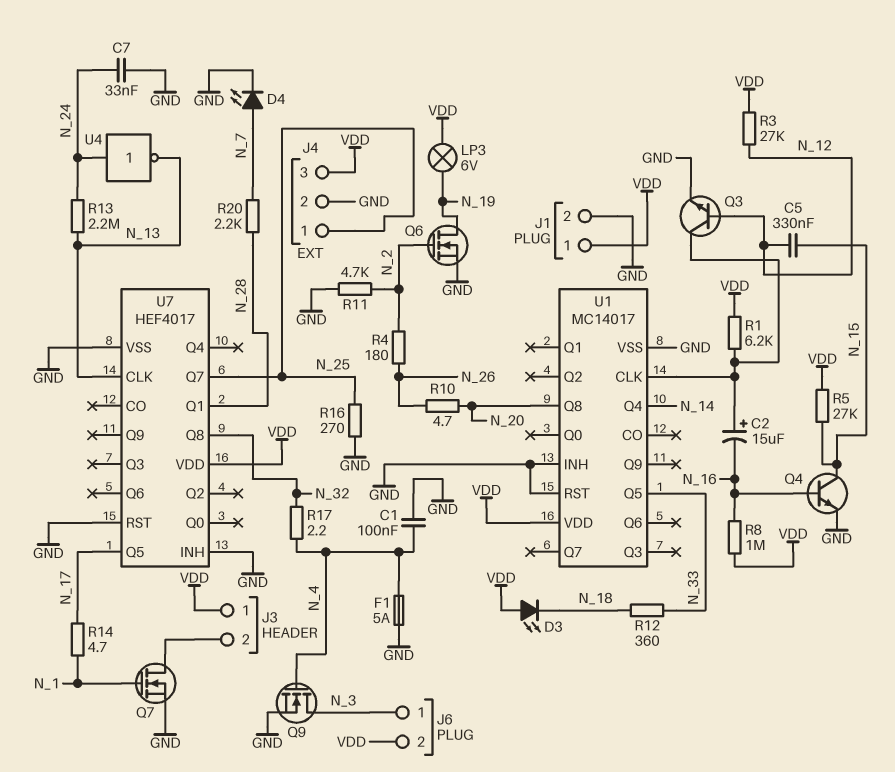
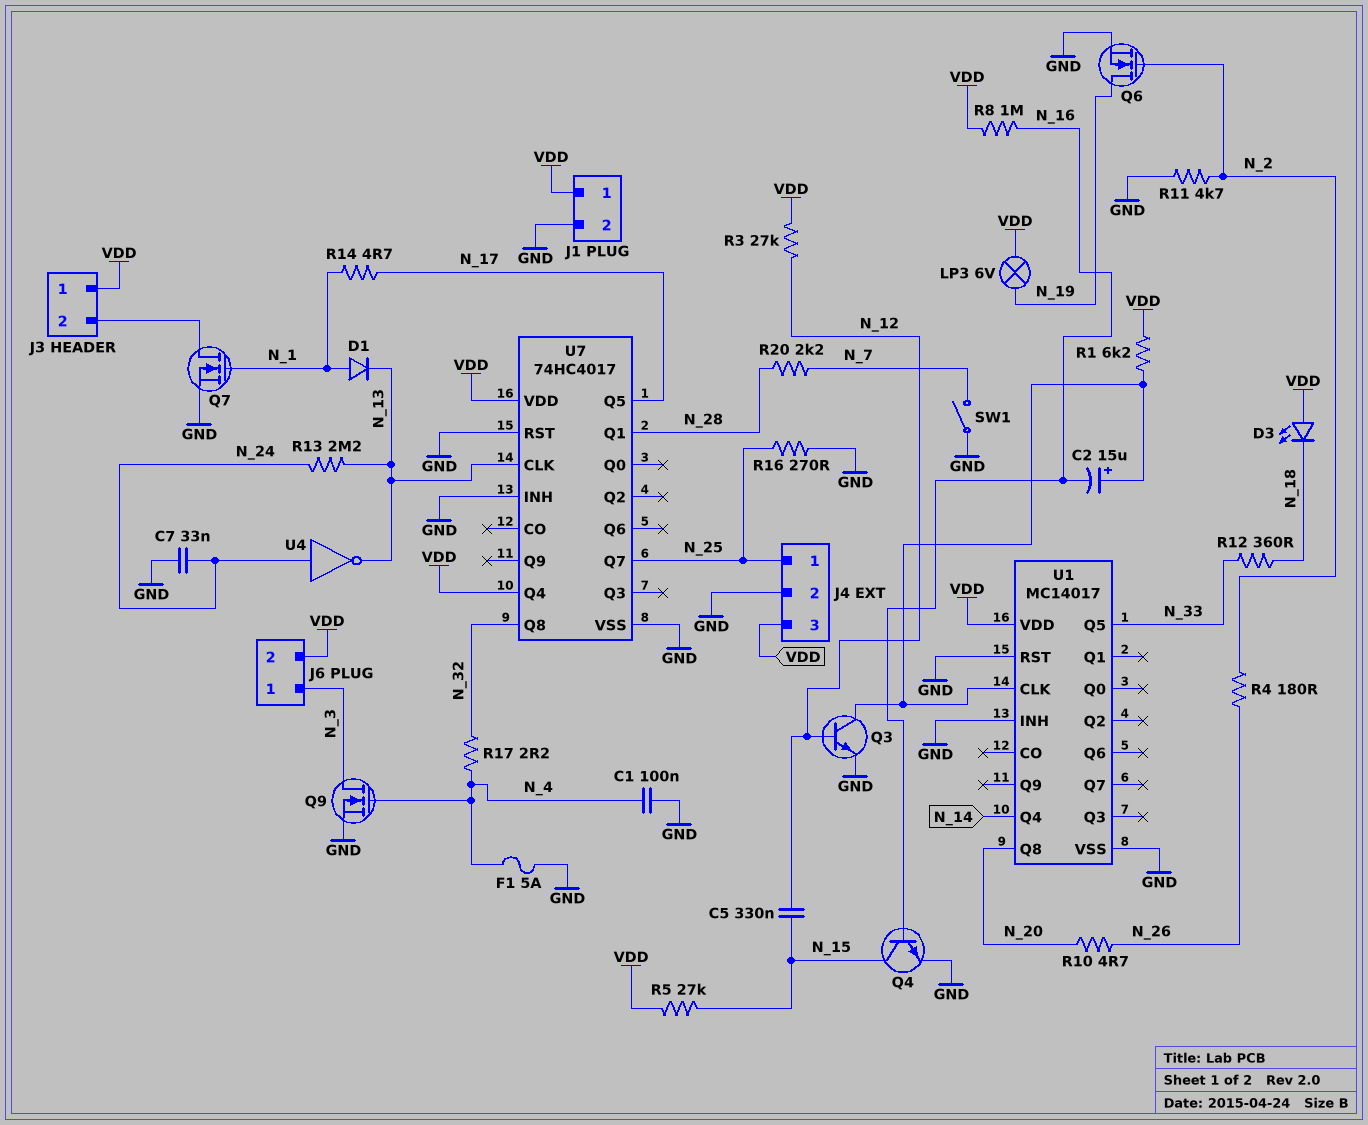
D1: none -> diode (A N_1, K N_13)
D4: LED (A N_7, K GND) -> none
SW1: none -> switch (GND, N_7)
U7: HEF4017 -> 74HC4017
U7 pin Q4: none -> VDD

